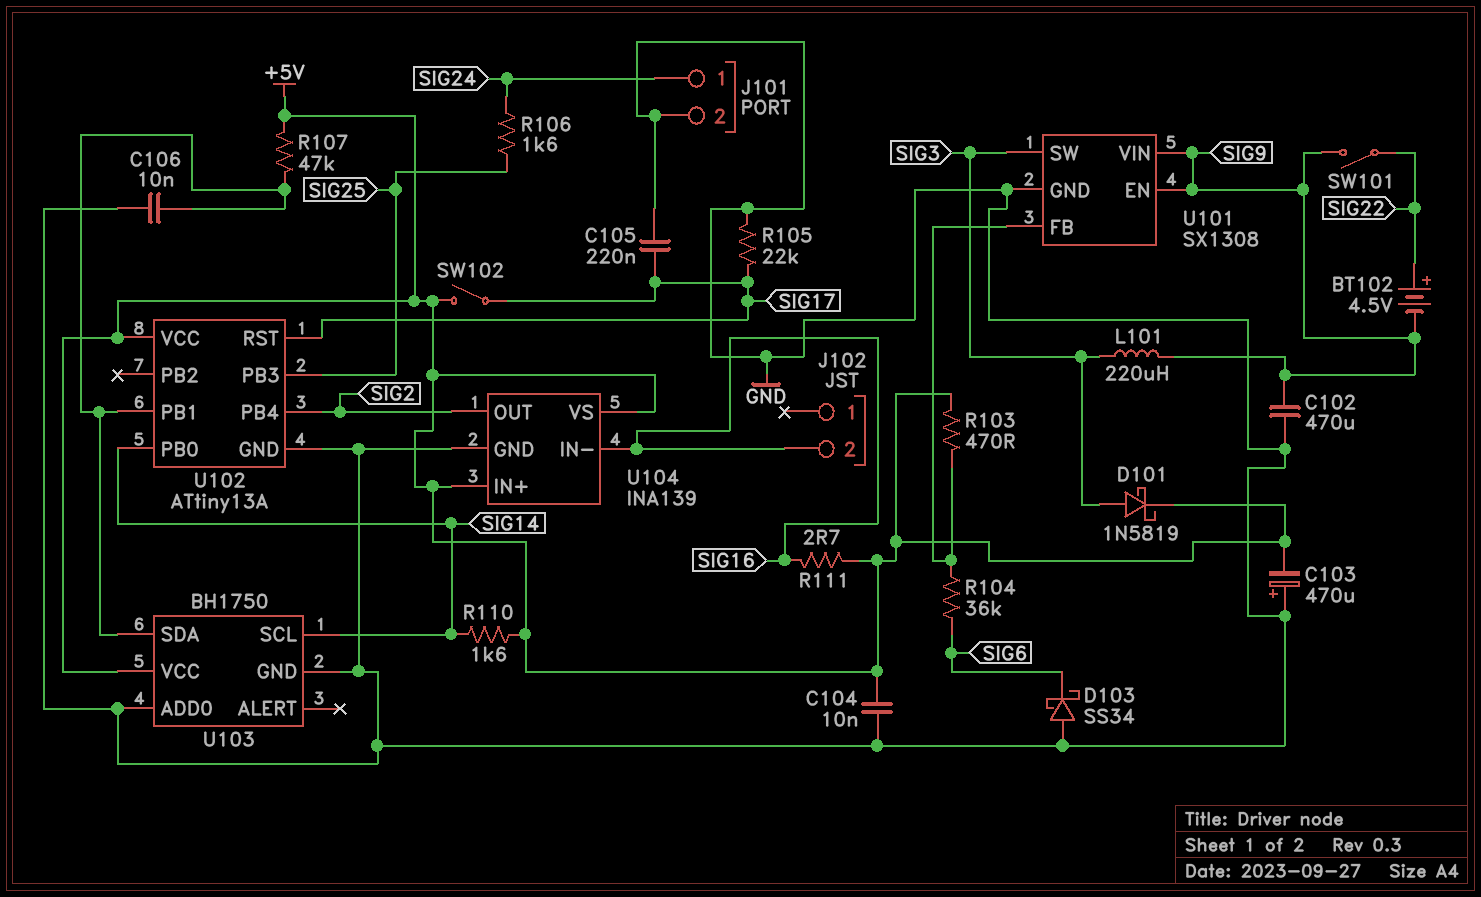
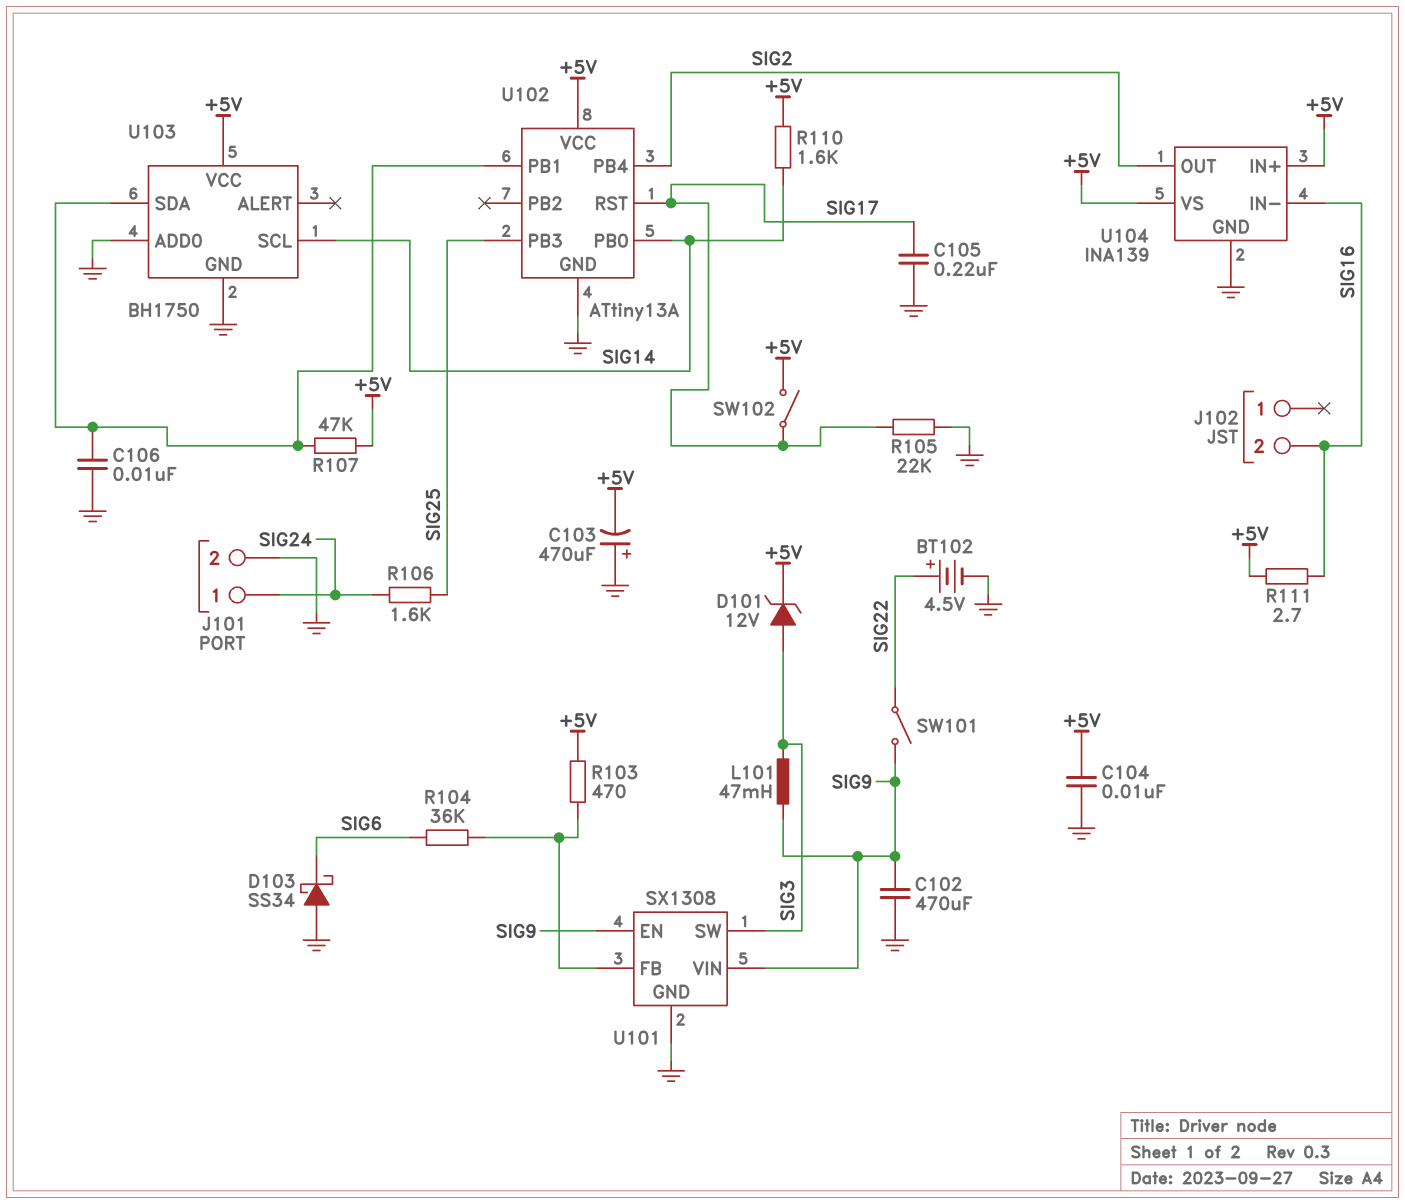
BT102: 4.5V (plus SIG22, minus SIG9) -> 4.5V (plus SIG22, minus GND)
D101: schottky 1N5819 (A SIG3, K +5V) -> zener 12V (A SIG3, K +5V)
L101: 220uH (SIG3, SIG9) -> 47mH (SIG3, SIG9)

